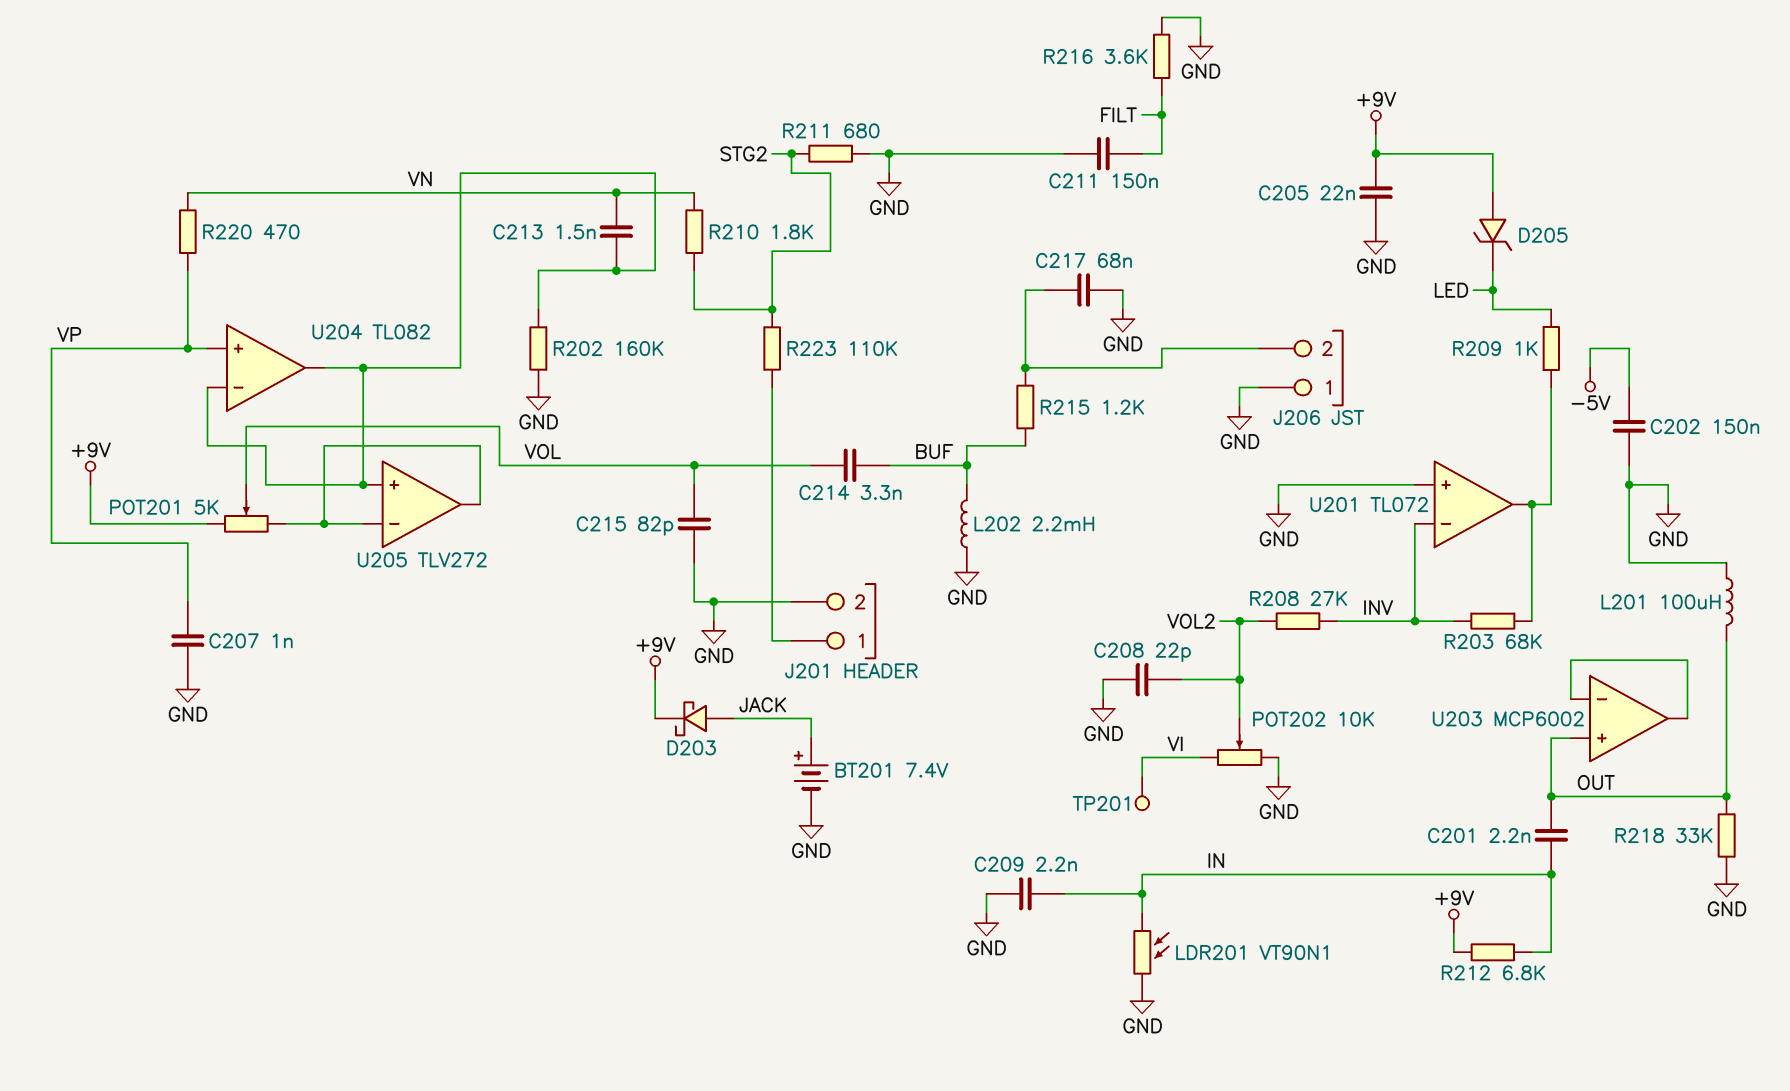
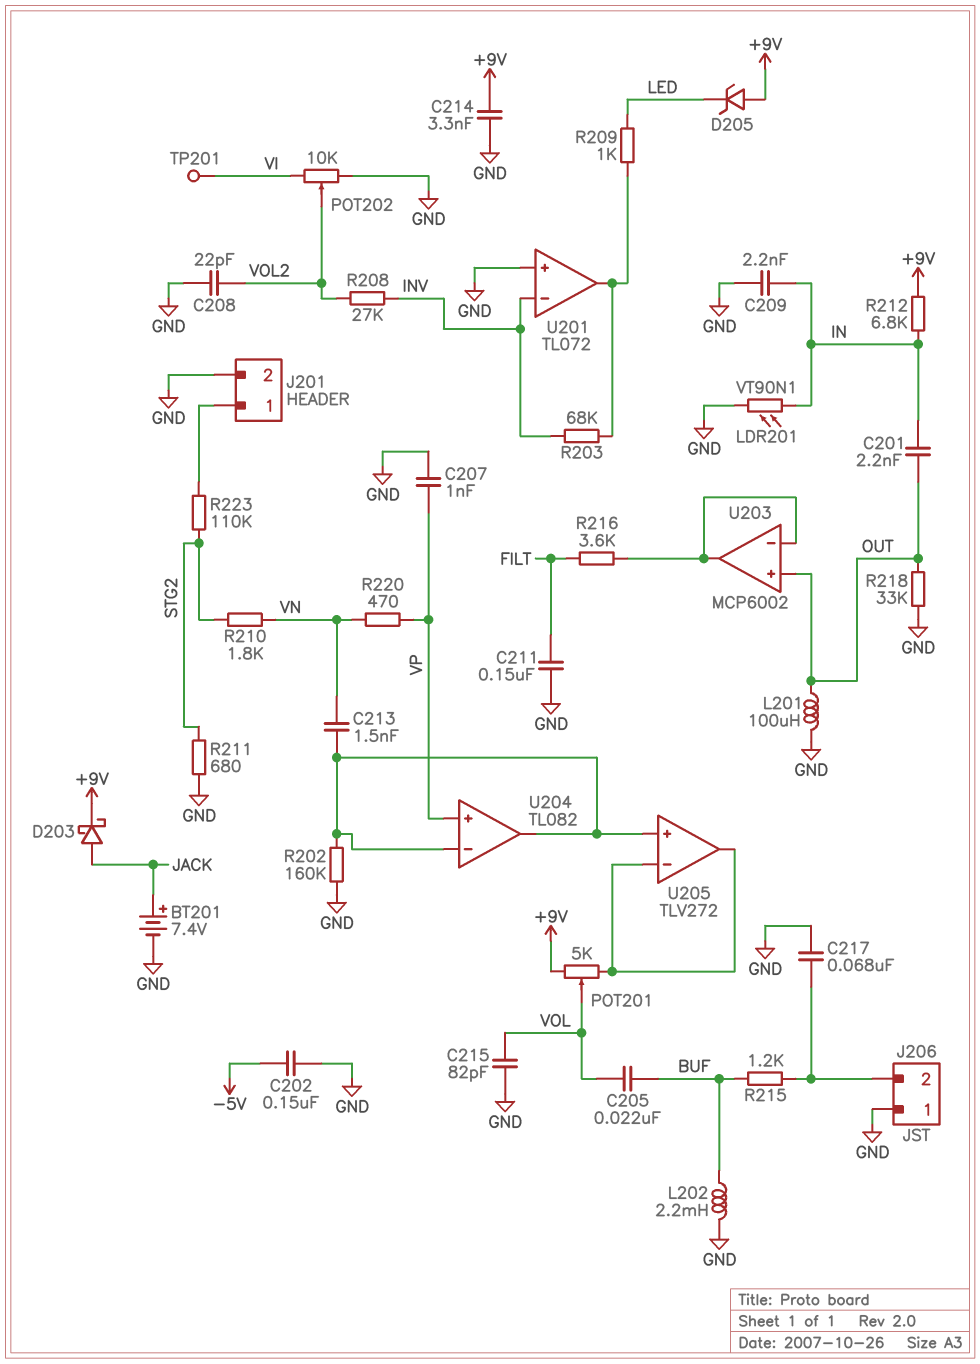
C205: 22nF (+9V, GND) -> 22nF (BUF, VOL)
C214: 3.3nF (BUF, VOL) -> 3.3nF (+9V, GND)
R216: 3.6k (FILT, GND) -> 3.6k (FILT, U203/in-)

